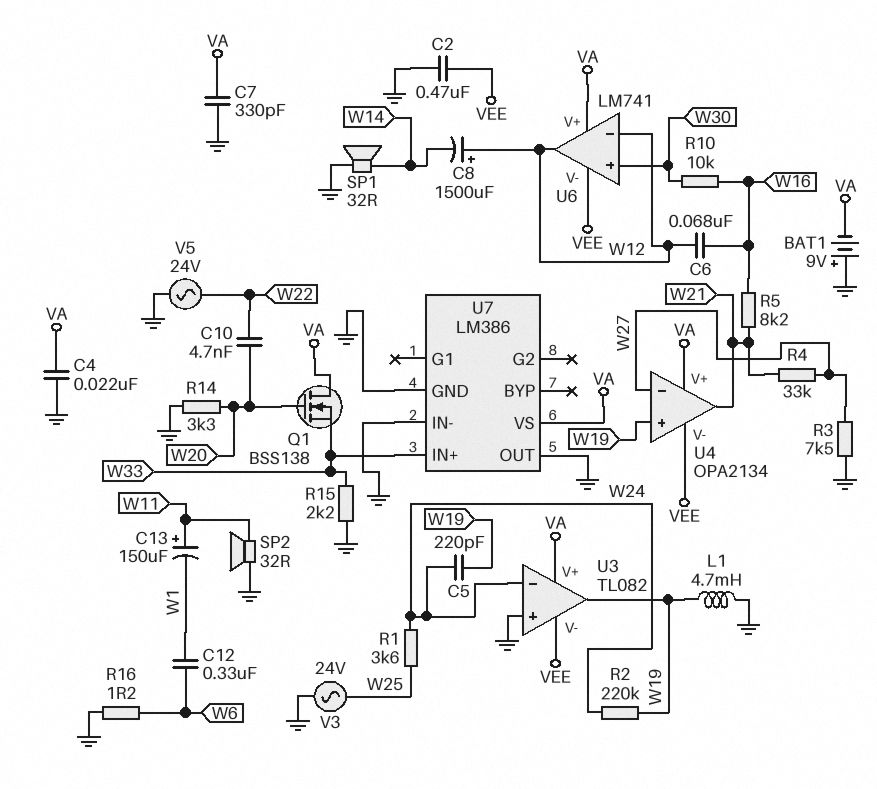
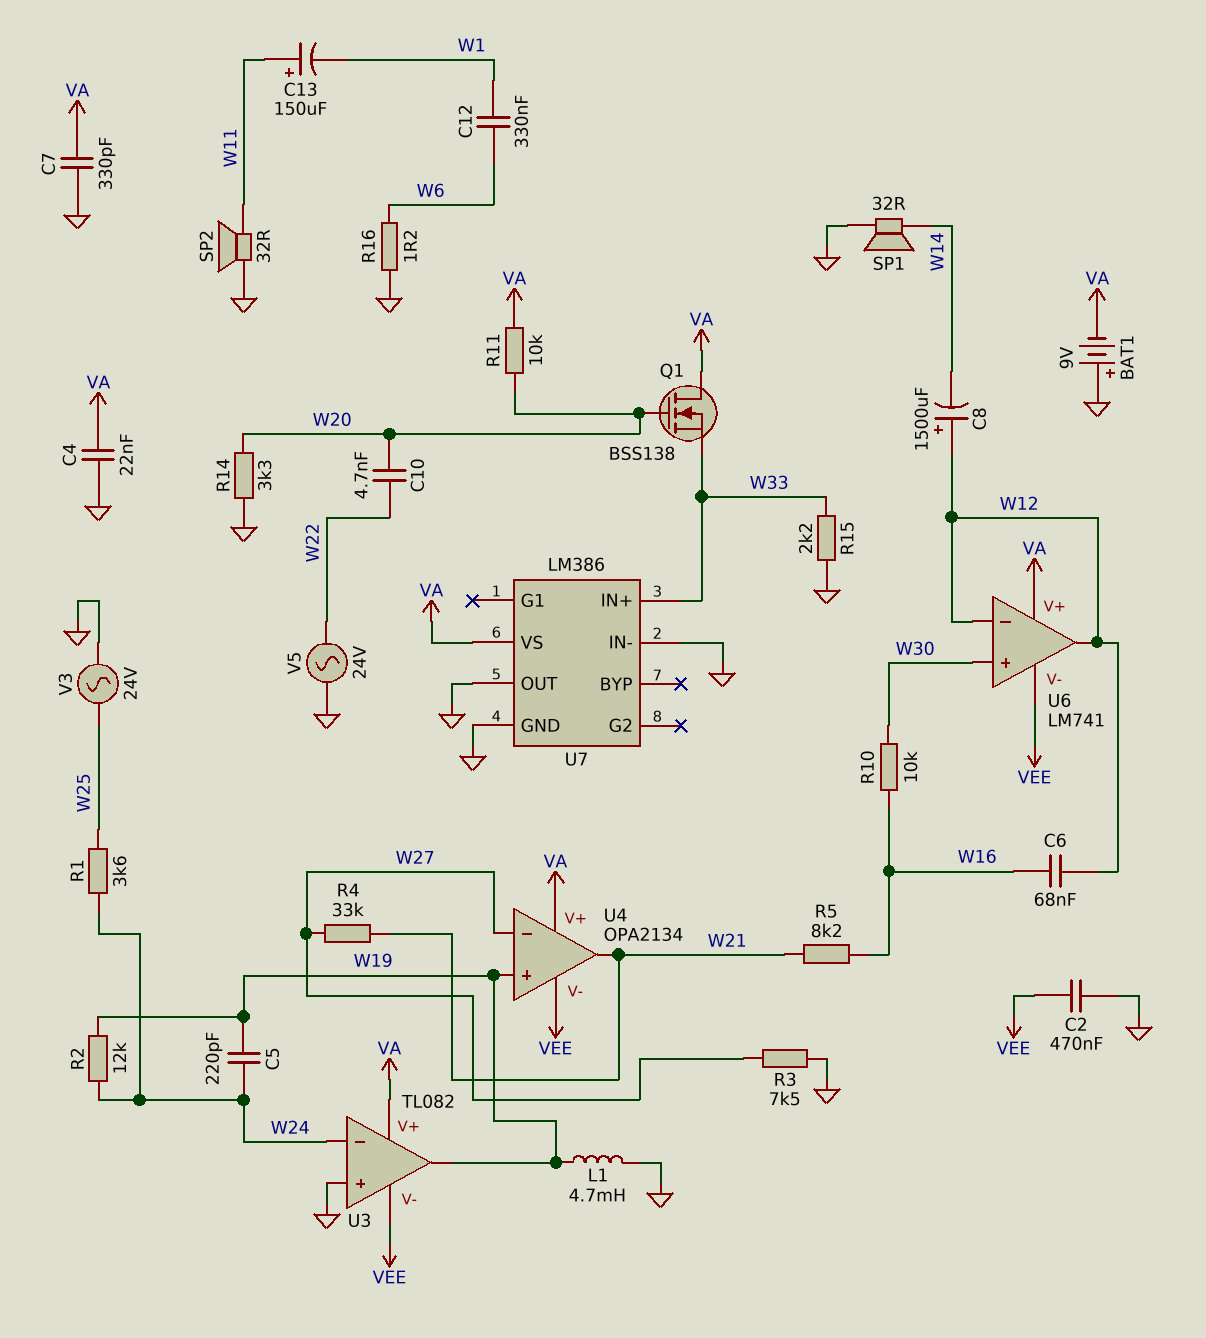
R2: 220k (W19, W24) -> 12k (W19, W24)
R11: none -> 10k (VA, W20)

